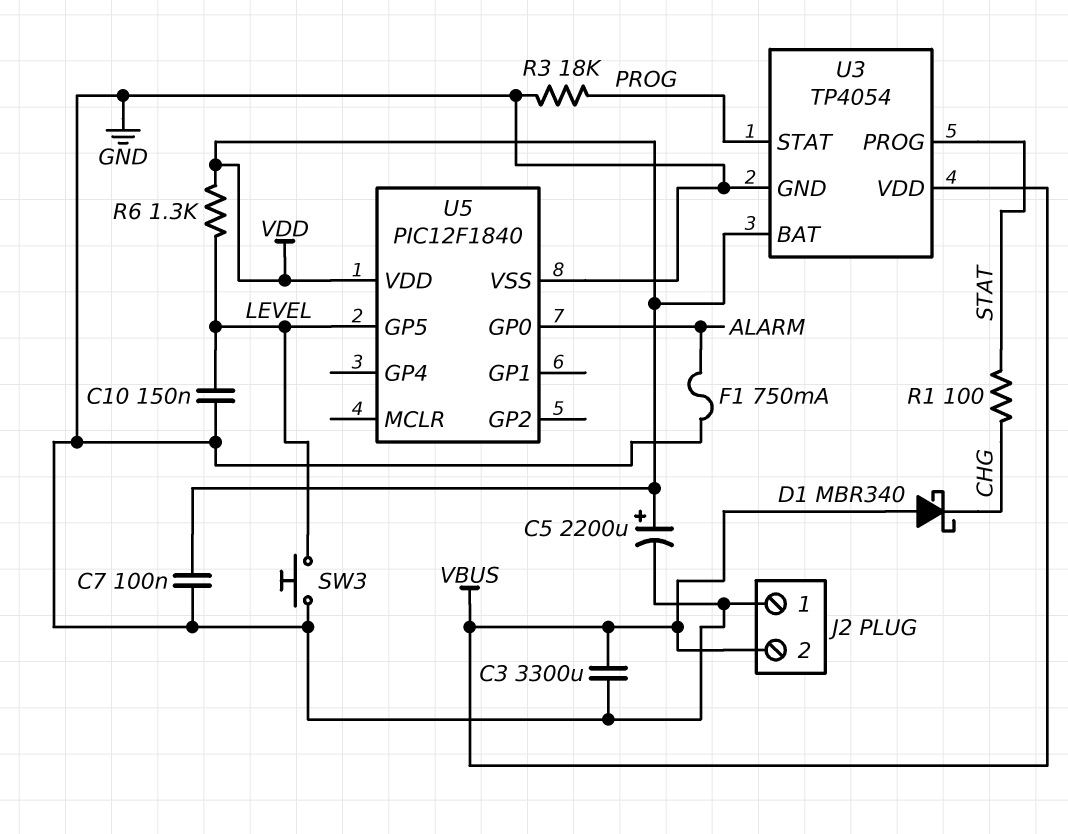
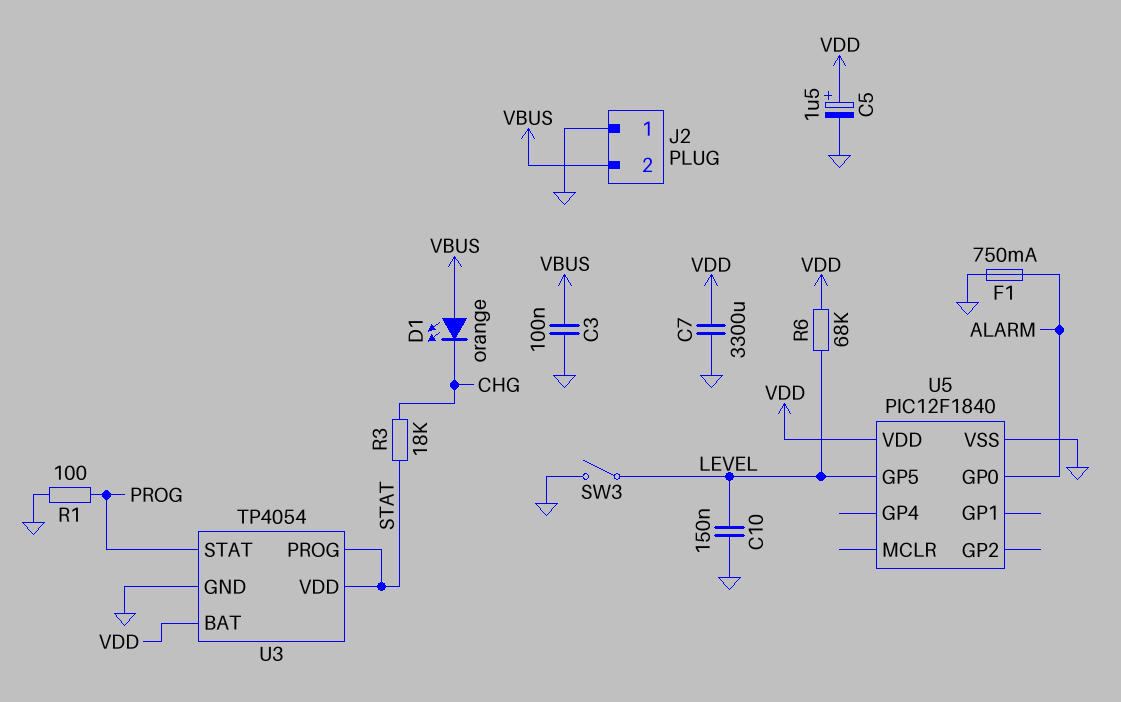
C3: 3300uF (GND, VBUS) -> 100nF (GND, VBUS)
C5: 2200uF (plus VDD, minus GND) -> 1.5uF (plus VDD, minus GND)
C7: 100nF (GND, VDD) -> 3300uF (GND, VDD)
D1: schottky MBR340 (A VBUS, K CHG) -> LED orange (A VBUS, K CHG)
R1: 100 (CHG, STAT) -> 100 (GND, PROG)
R3: 18k (GND, PROG) -> 18k (CHG, STAT)
R6: 1.3k (LEVEL, VDD) -> 68k (LEVEL, VDD)
SW3: button (GND, LEVEL) -> switch (GND, LEVEL)
U3 pin VDD: VBUS -> STAT

